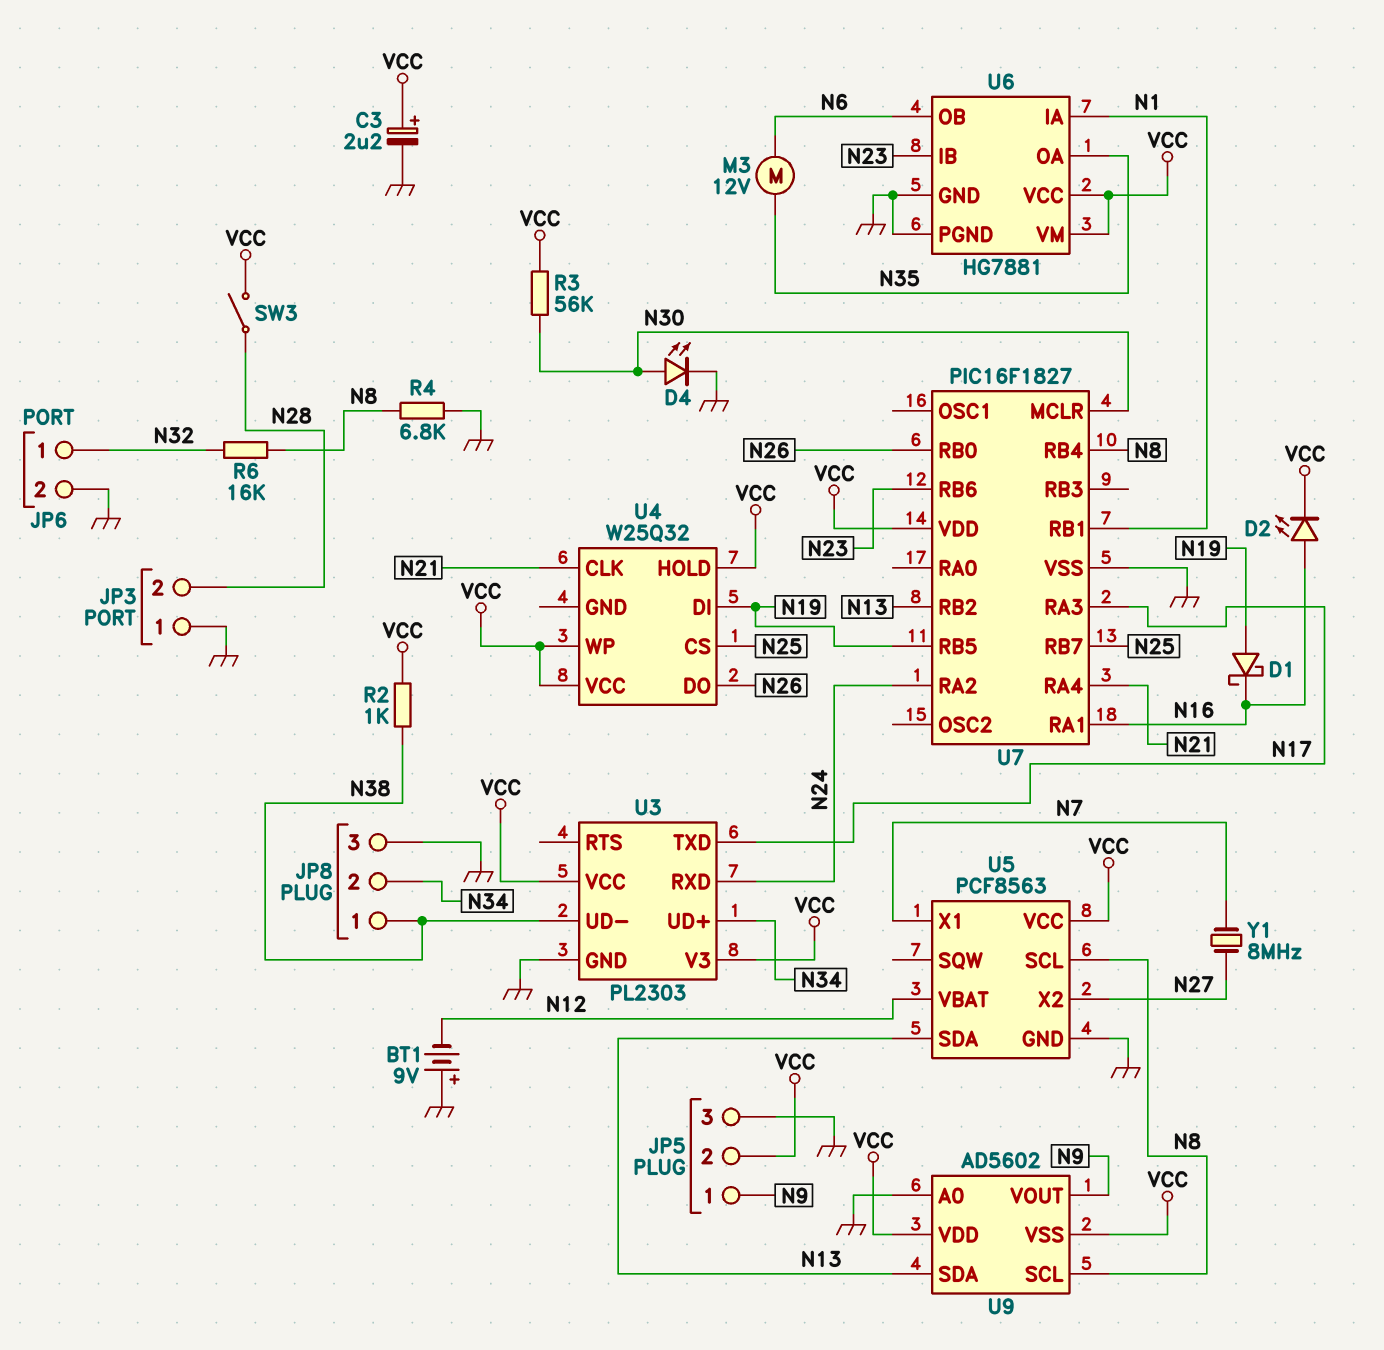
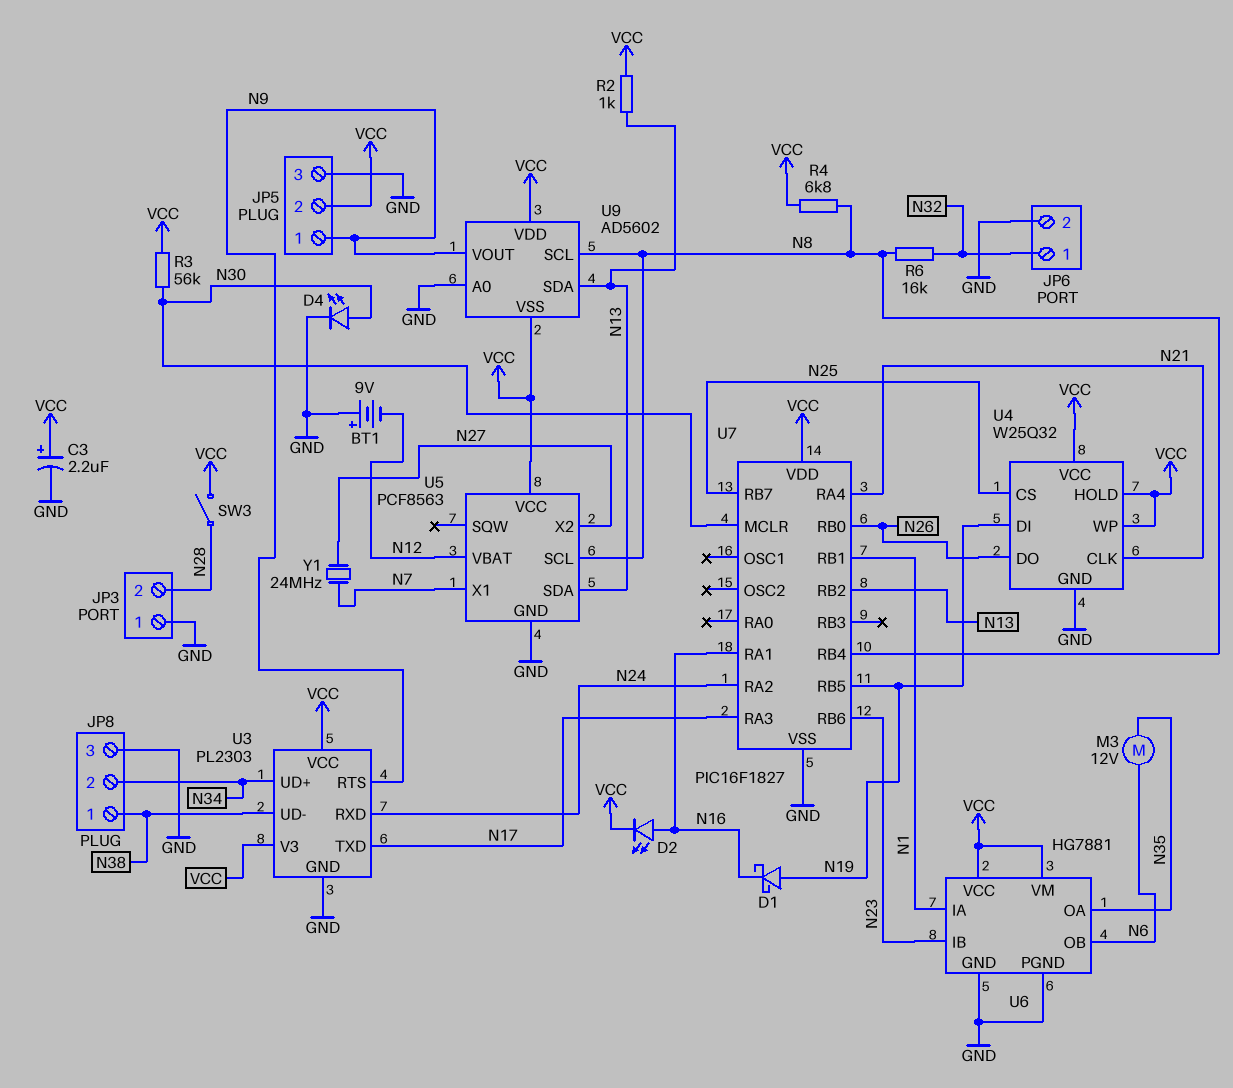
R2: 1k (N38, VCC) -> 1k (N13, VCC)
R4: 6.8k (GND, N8) -> 6.8k (N8, VCC)
U3 pin RTS: none -> N9
U4 pin GND: none -> GND
Y1: 8MHz (N7, N27) -> 24MHz (N7, N27)

